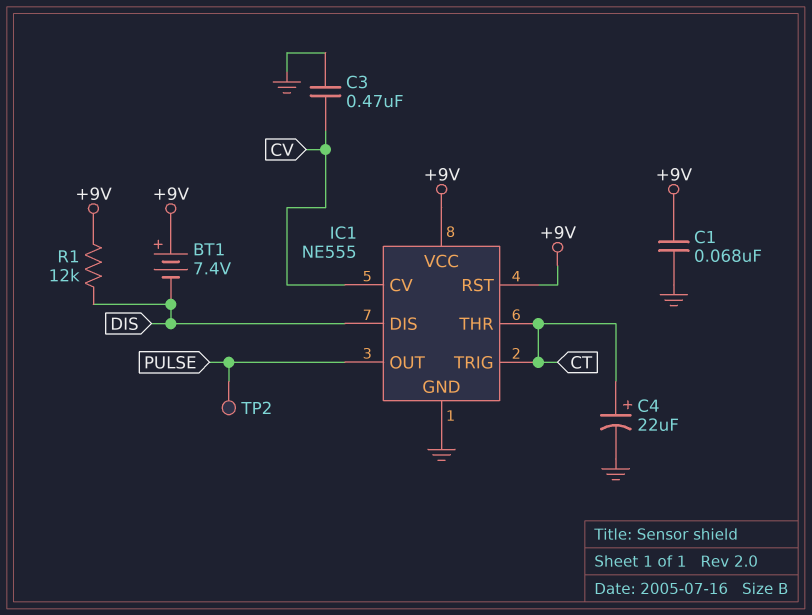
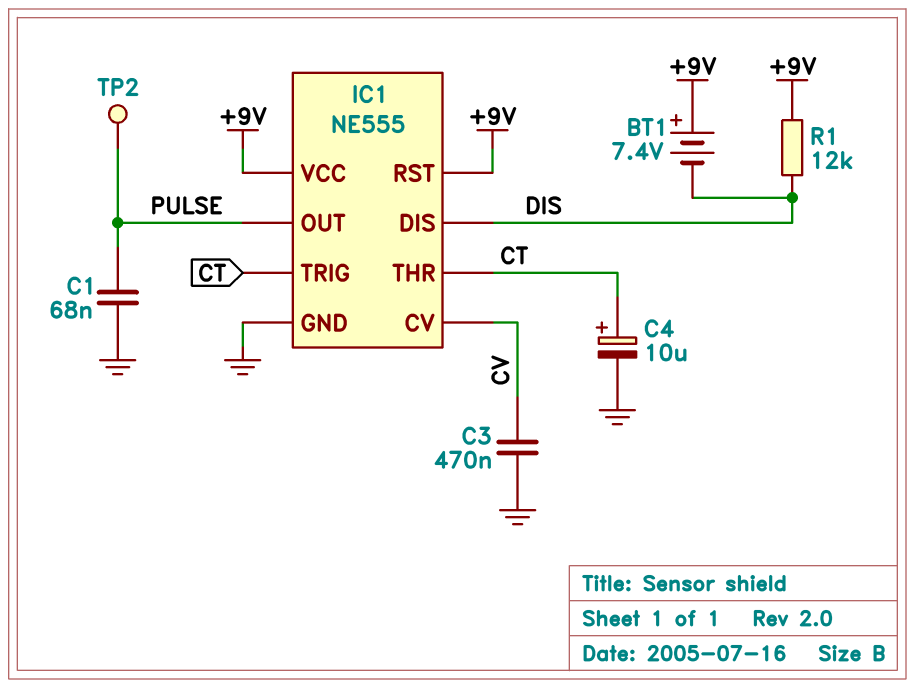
C1: 68nF (+9V, GND) -> 68nF (GND, PULSE)
C4: 22uF (plus CT, minus GND) -> 10uF (plus CT, minus GND)

